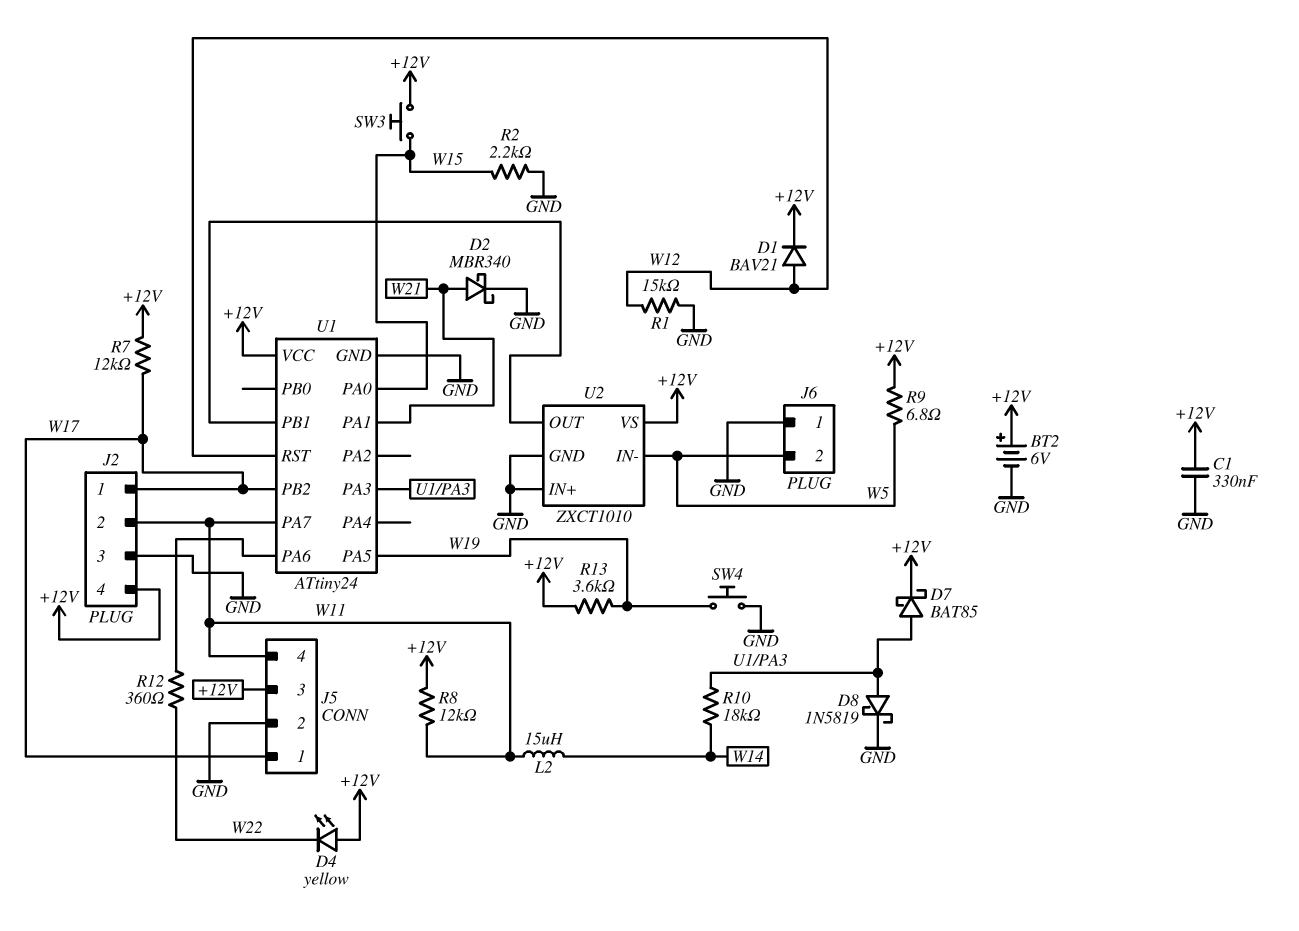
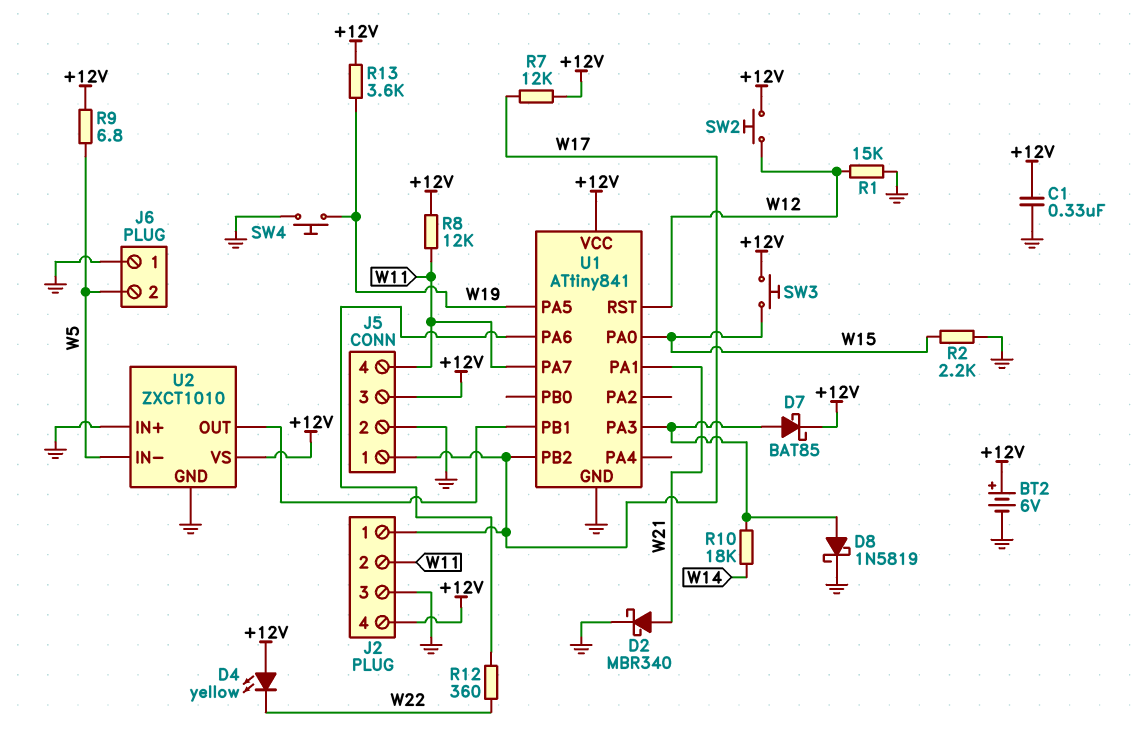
D1: diode BAV21 (A W12, K +12V) -> none
L2: 15uH (W11, W14) -> none
SW2: none -> button (+12V, W12)
U1: ATtiny24 -> ATtiny841

